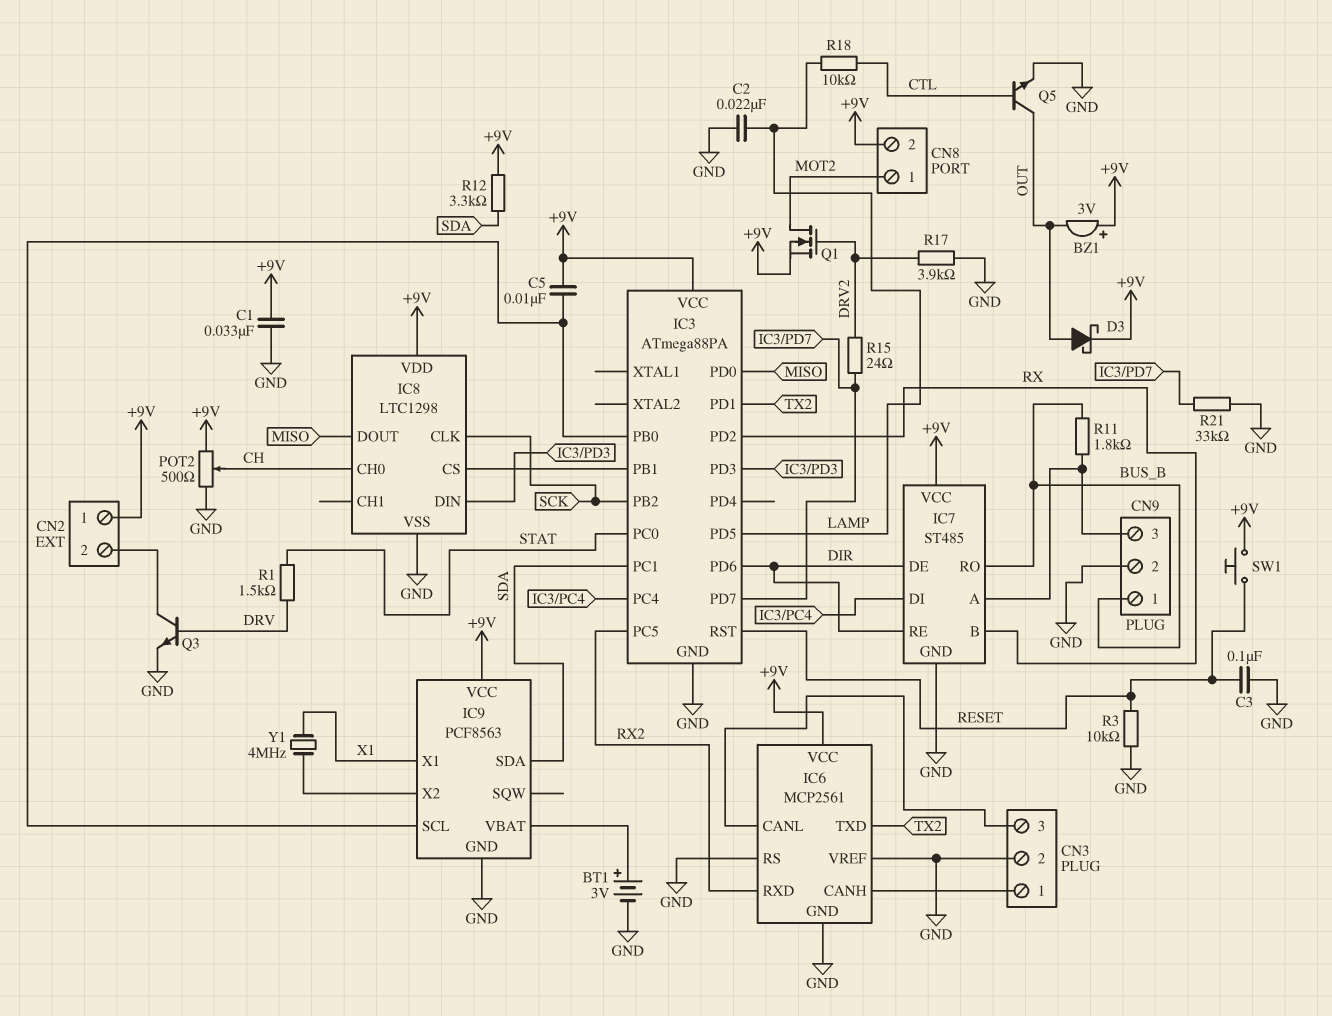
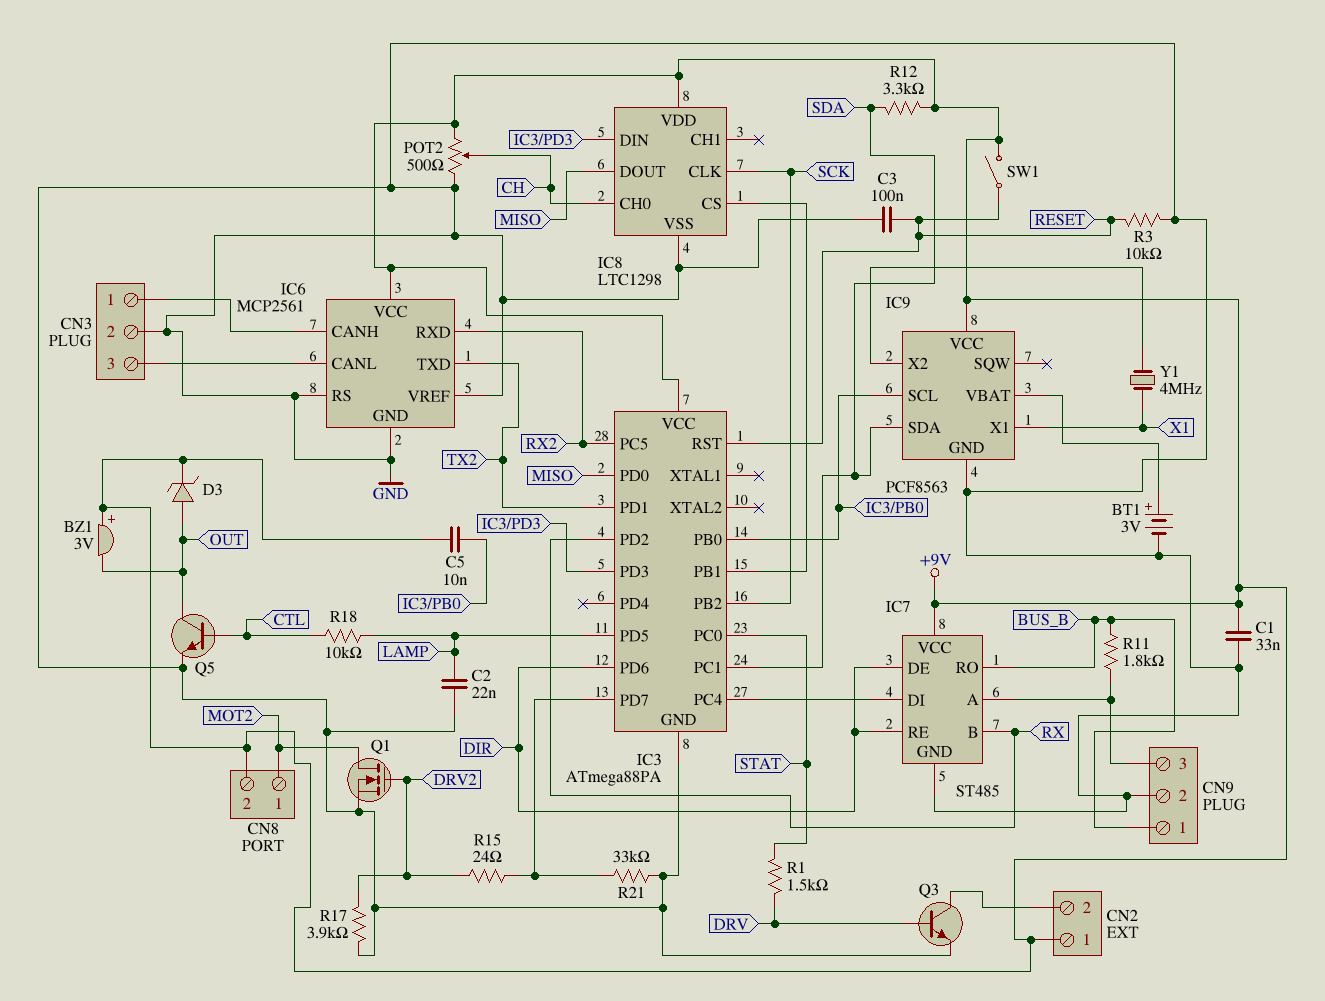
D3: schottky (A OUT, K +9V) -> zener (A OUT, K +9V)
Q1: NMOS (G DRV2, D MOT2, S +9V) -> NMOS (G DRV2, D MOT2, S GND)
SW1: button (+9V, RESET) -> switch (+9V, RESET)

